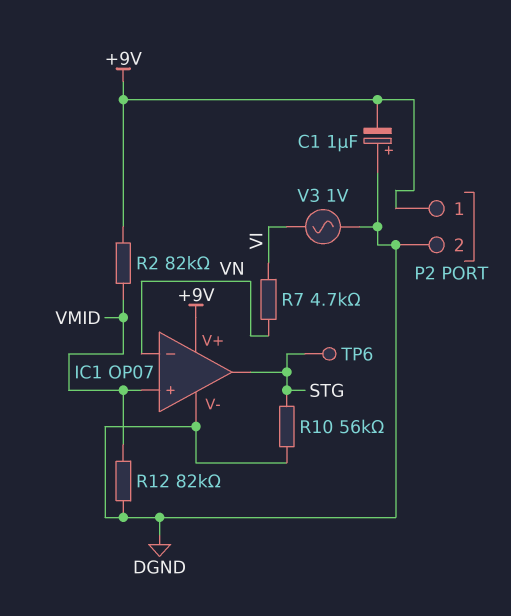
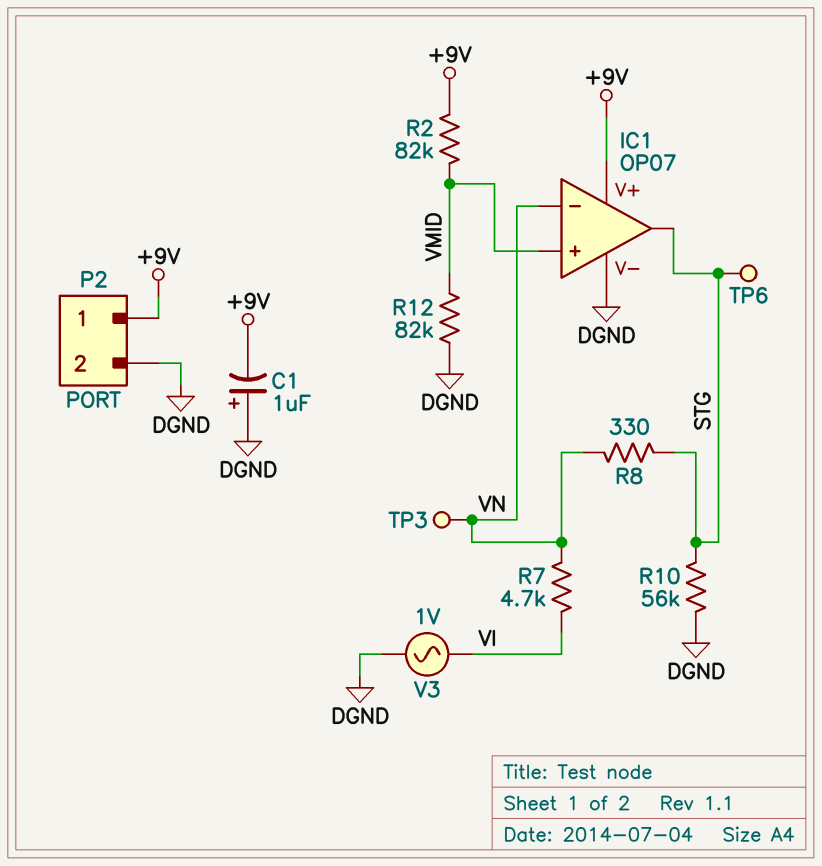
R8: none -> 330 (STG, VN)
TP3: none -> test point (VN)

